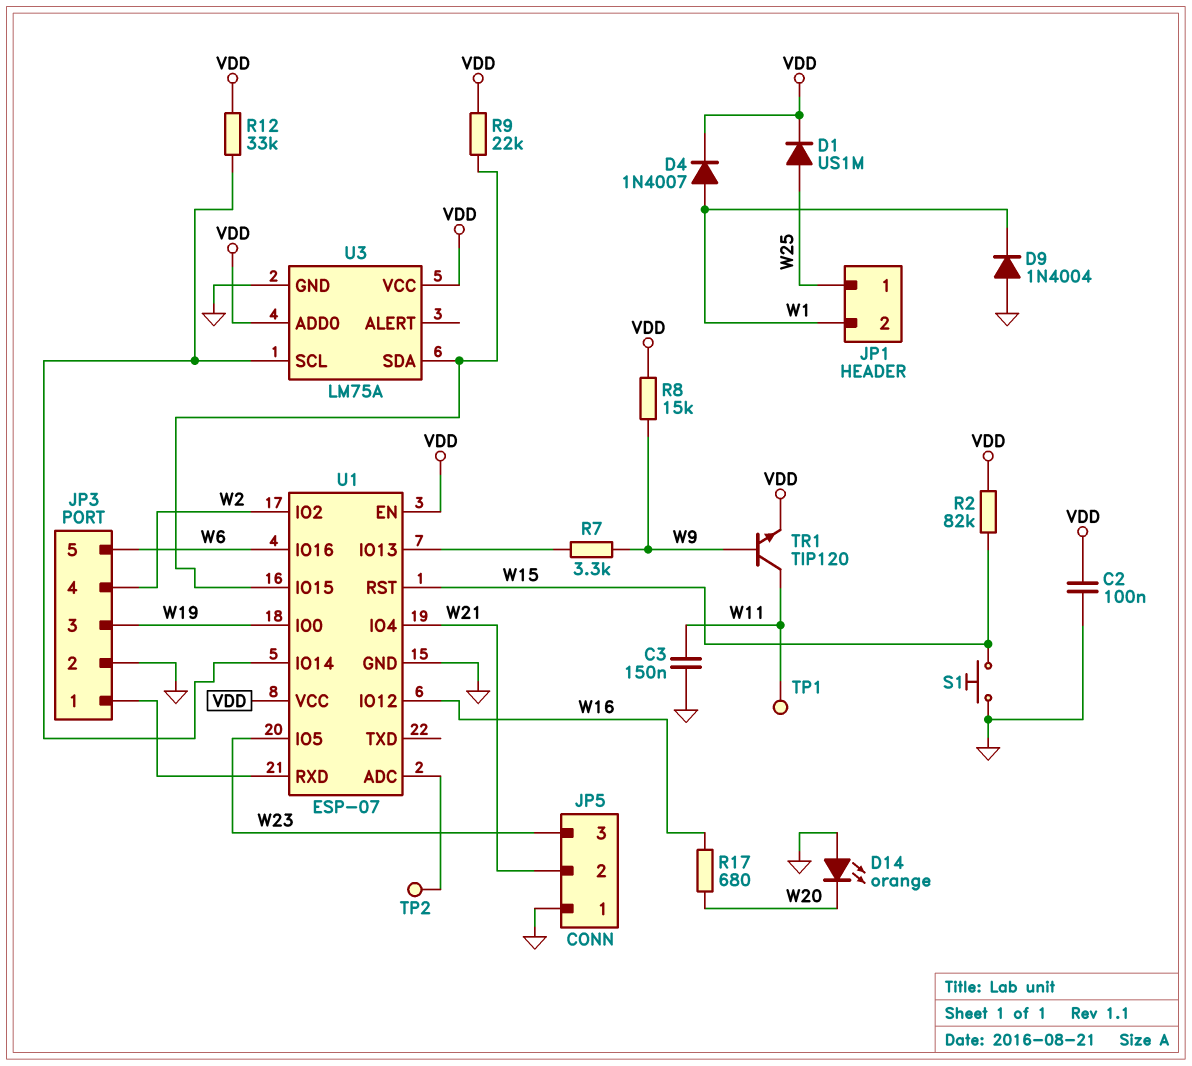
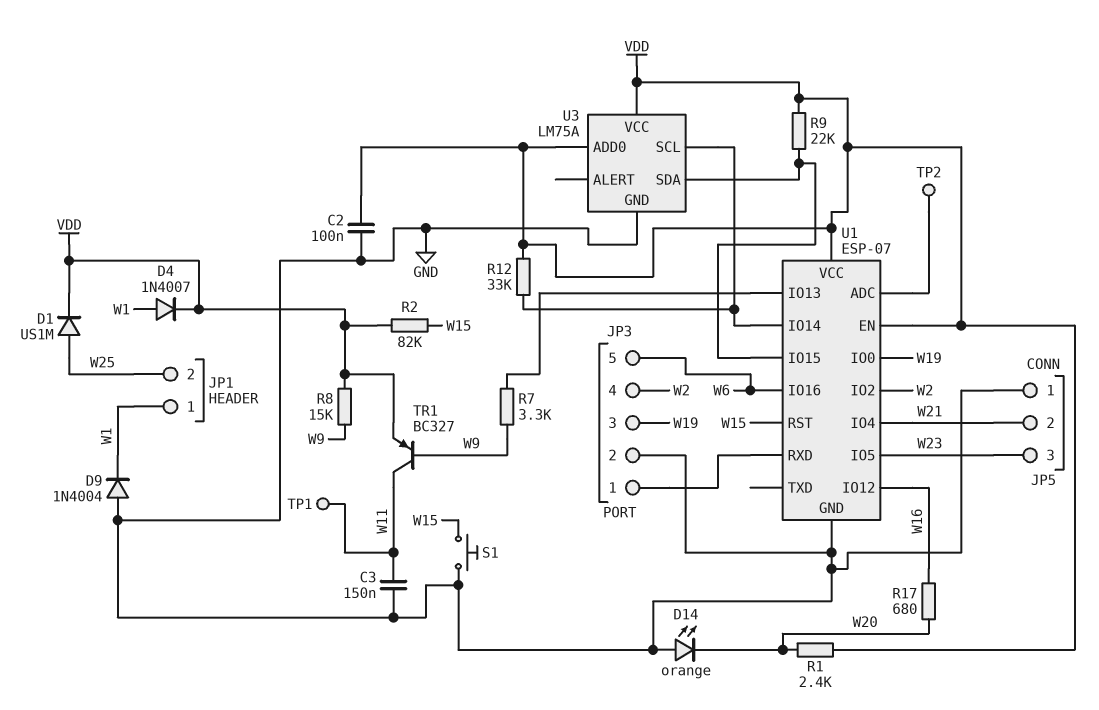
JP1 pin 1: W25 -> W1
JP1 pin 2: W1 -> W25
R1: none -> 2.4k (VDD, W20)
TR1: NPN TIP120 (B W9, C W11, E VDD) -> PNP BC327 (B W9, C W11, E VDD)

